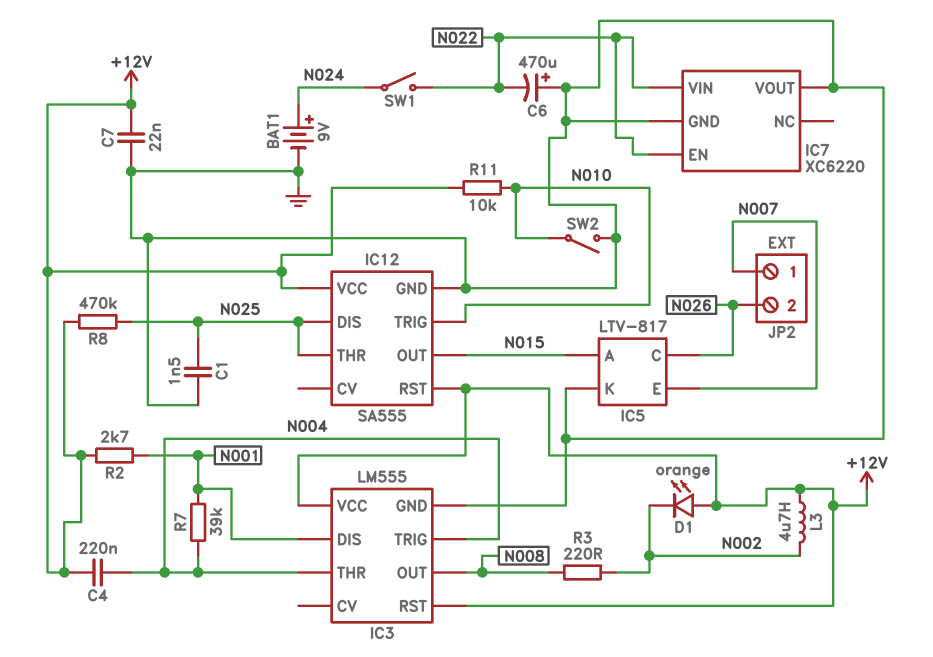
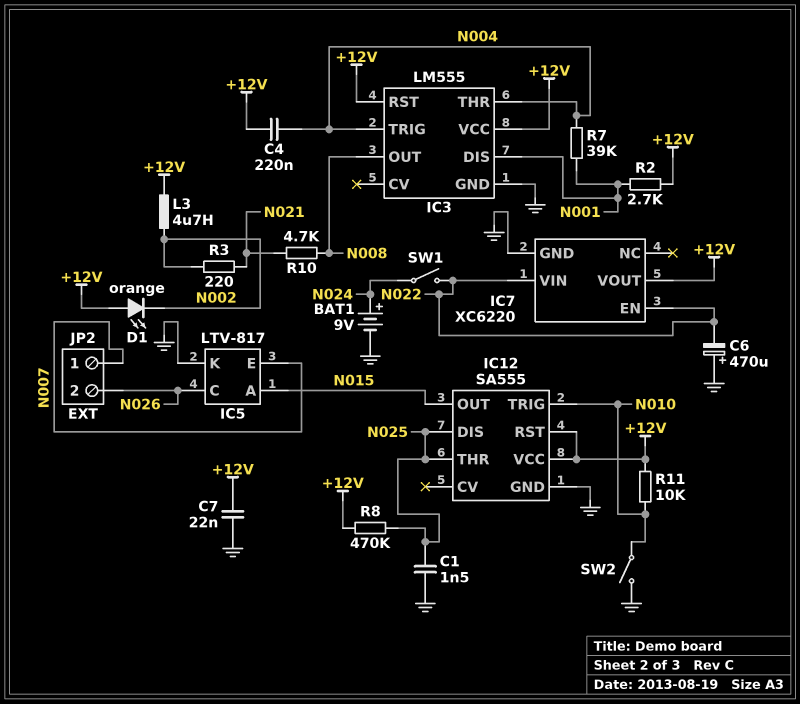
IC7 pin VOUT: GND -> +12V
R3: 220 (N002, N008) -> 220 (N002, N021)
R10: none -> 4.7k (N008, N021)

